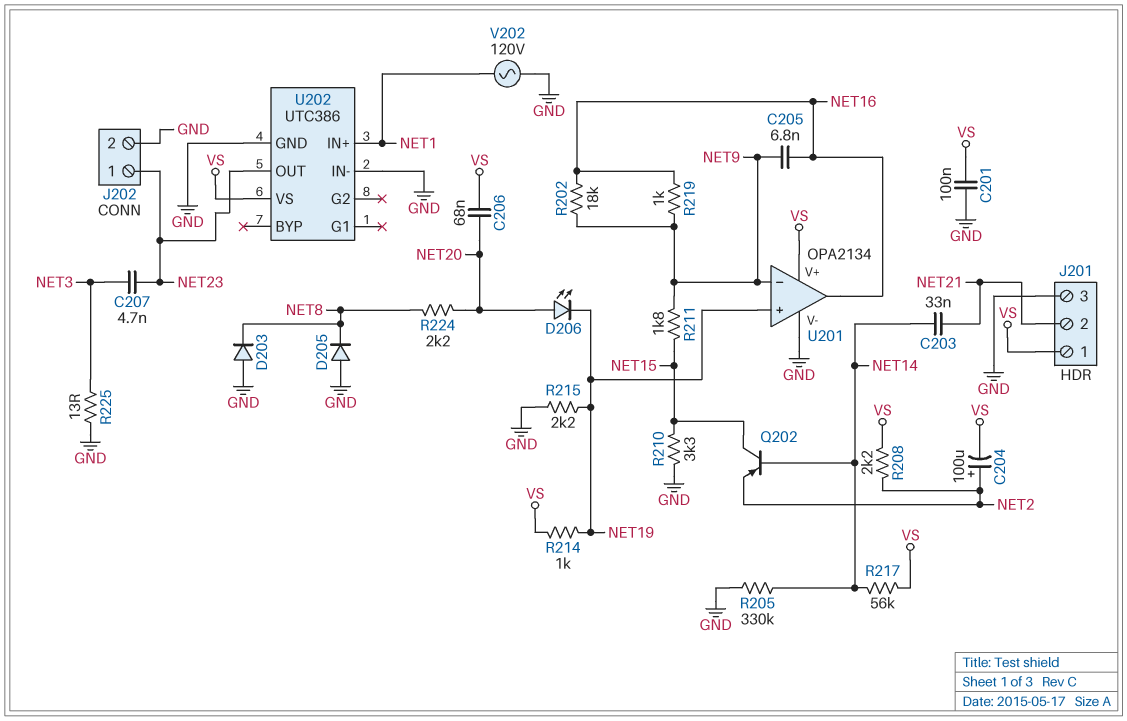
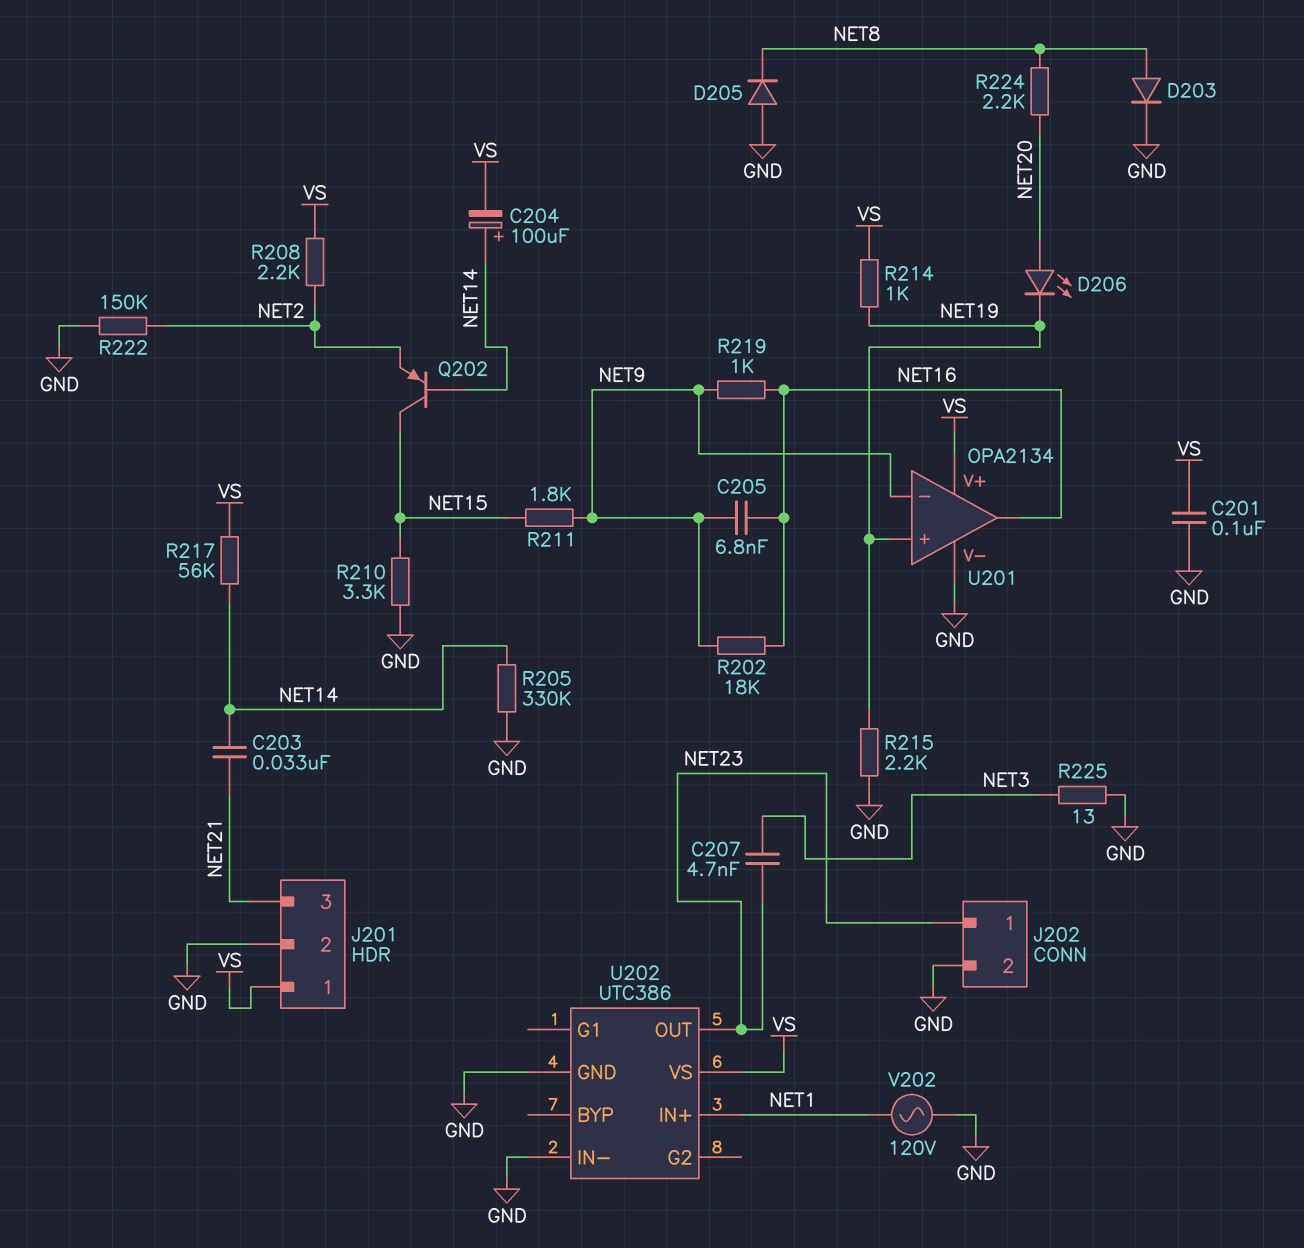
C204: 100uF (plus NET2, minus VS) -> 100uF (plus NET14, minus VS)
C206: 68nF (NET20, VS) -> none
D203: diode (A GND, K NET8) -> diode (A NET8, K GND)
J201 pin 2: NET21 -> GND
J201 pin 3: GND -> NET21
R222: none -> 150k (GND, NET2)

